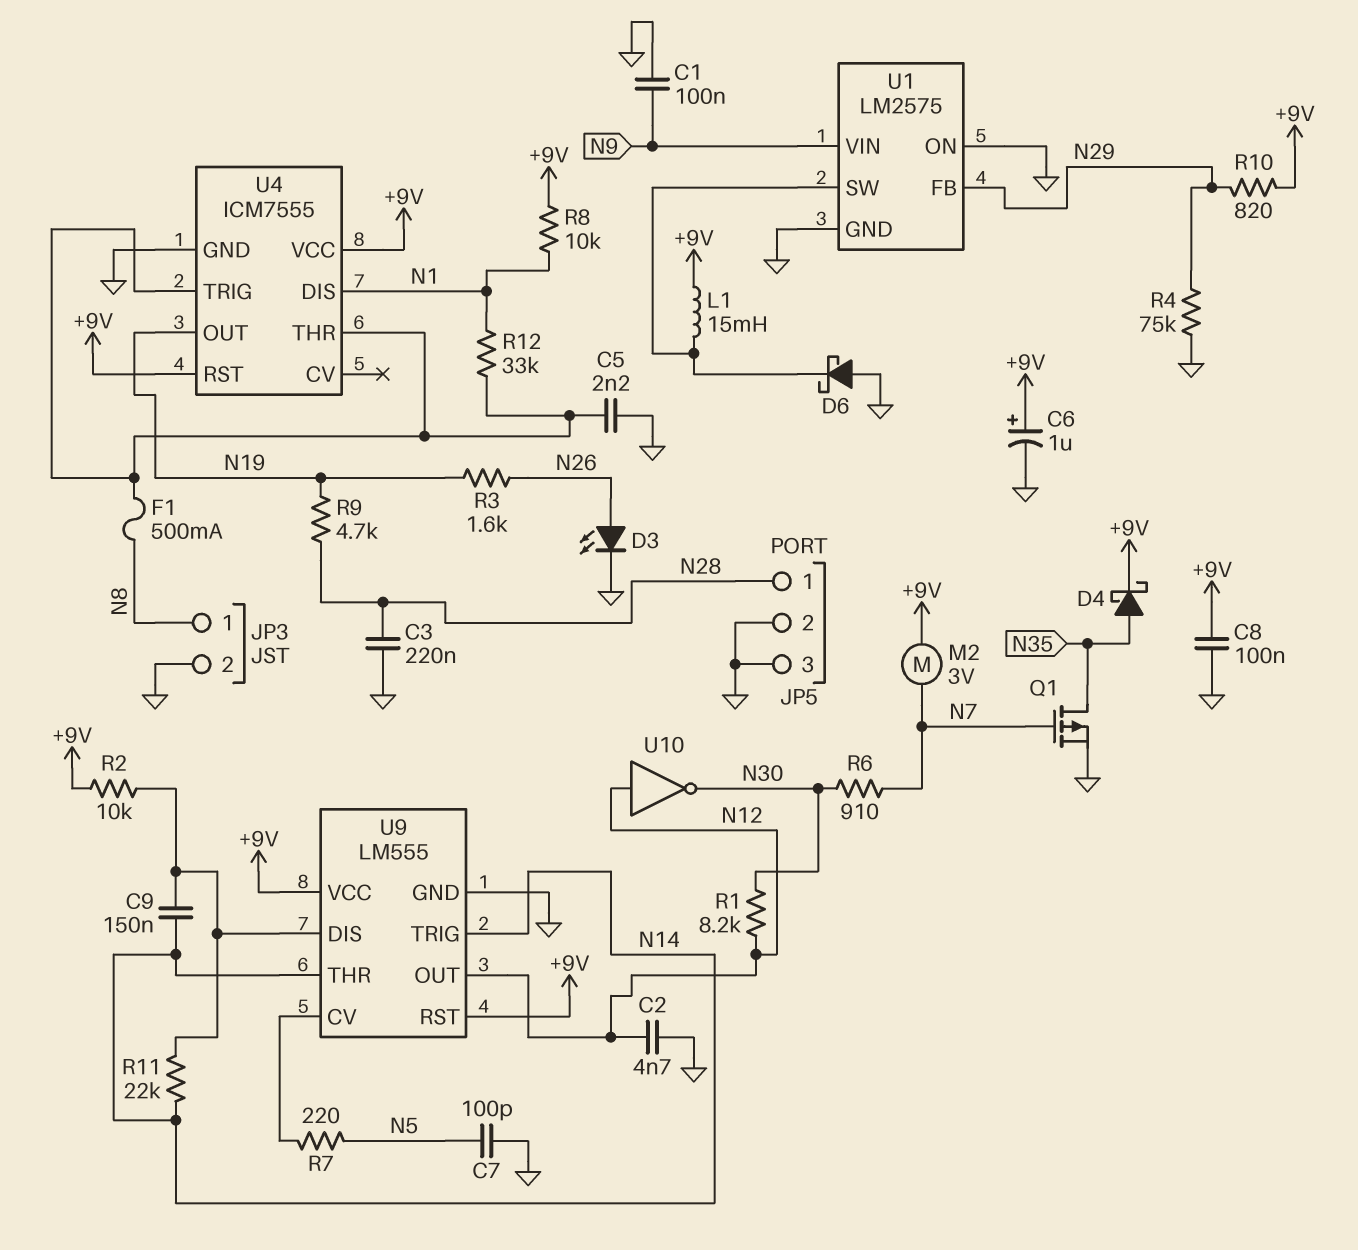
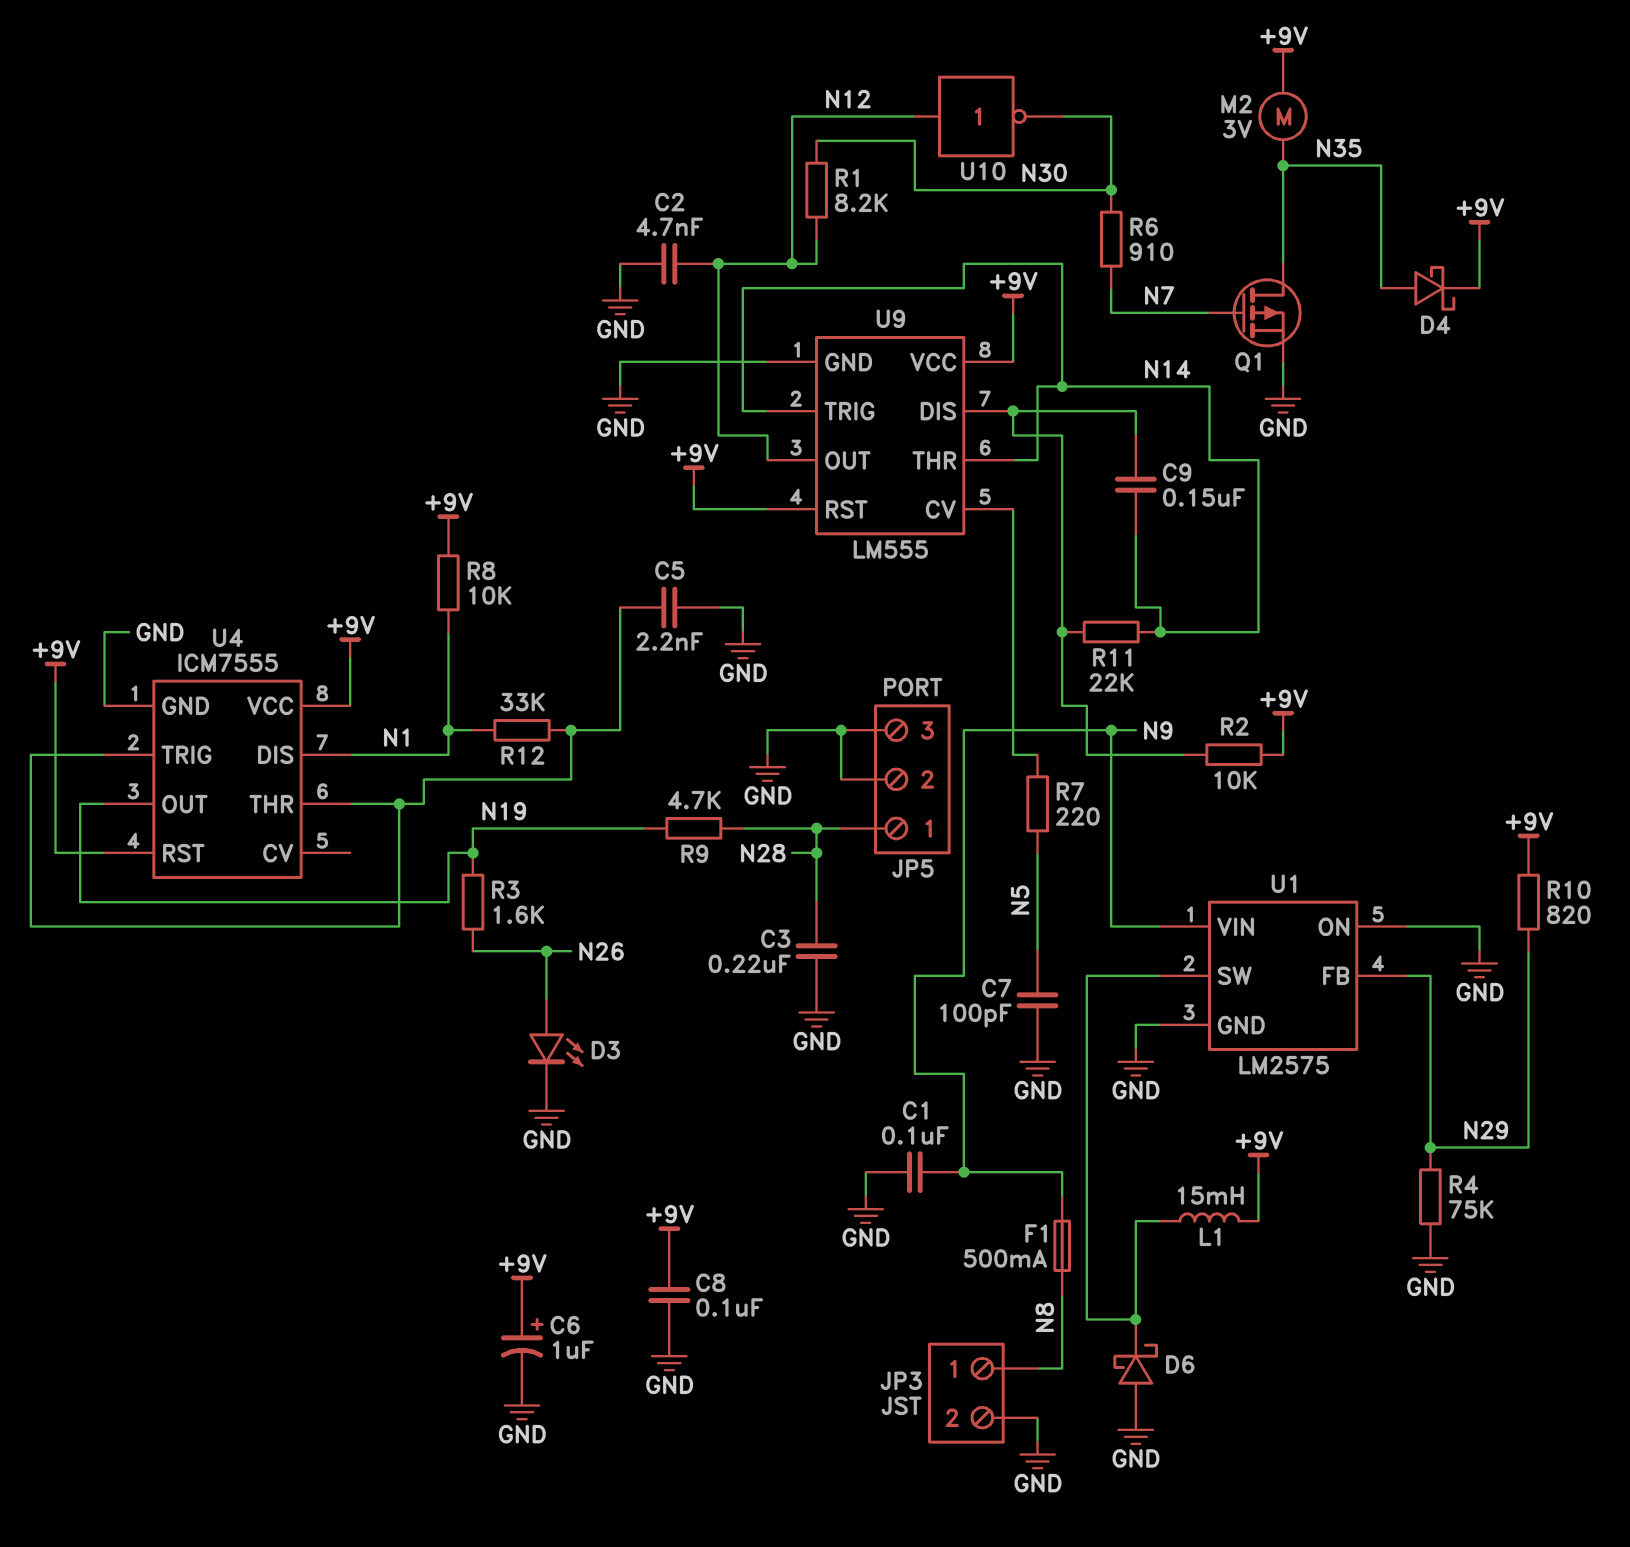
F1: 500mA (N8, U4/THR) -> 500mA (N8, N9)
M2: motor 3V (+9V, N7) -> motor 3V (+9V, N35)

